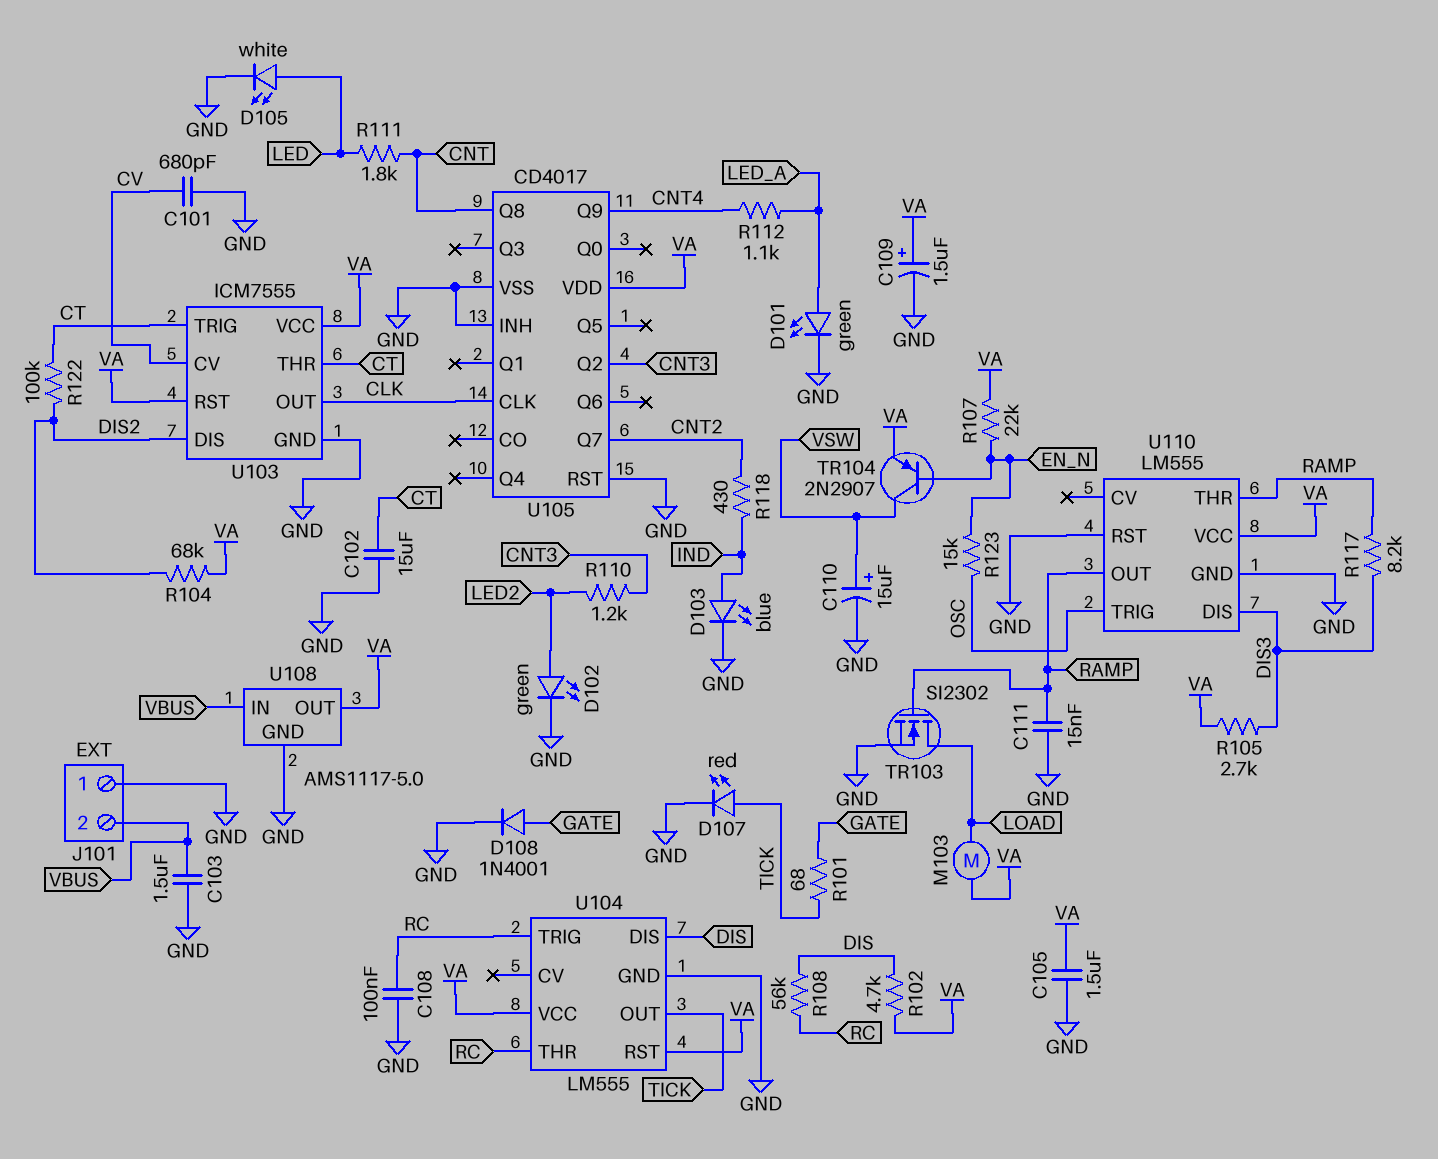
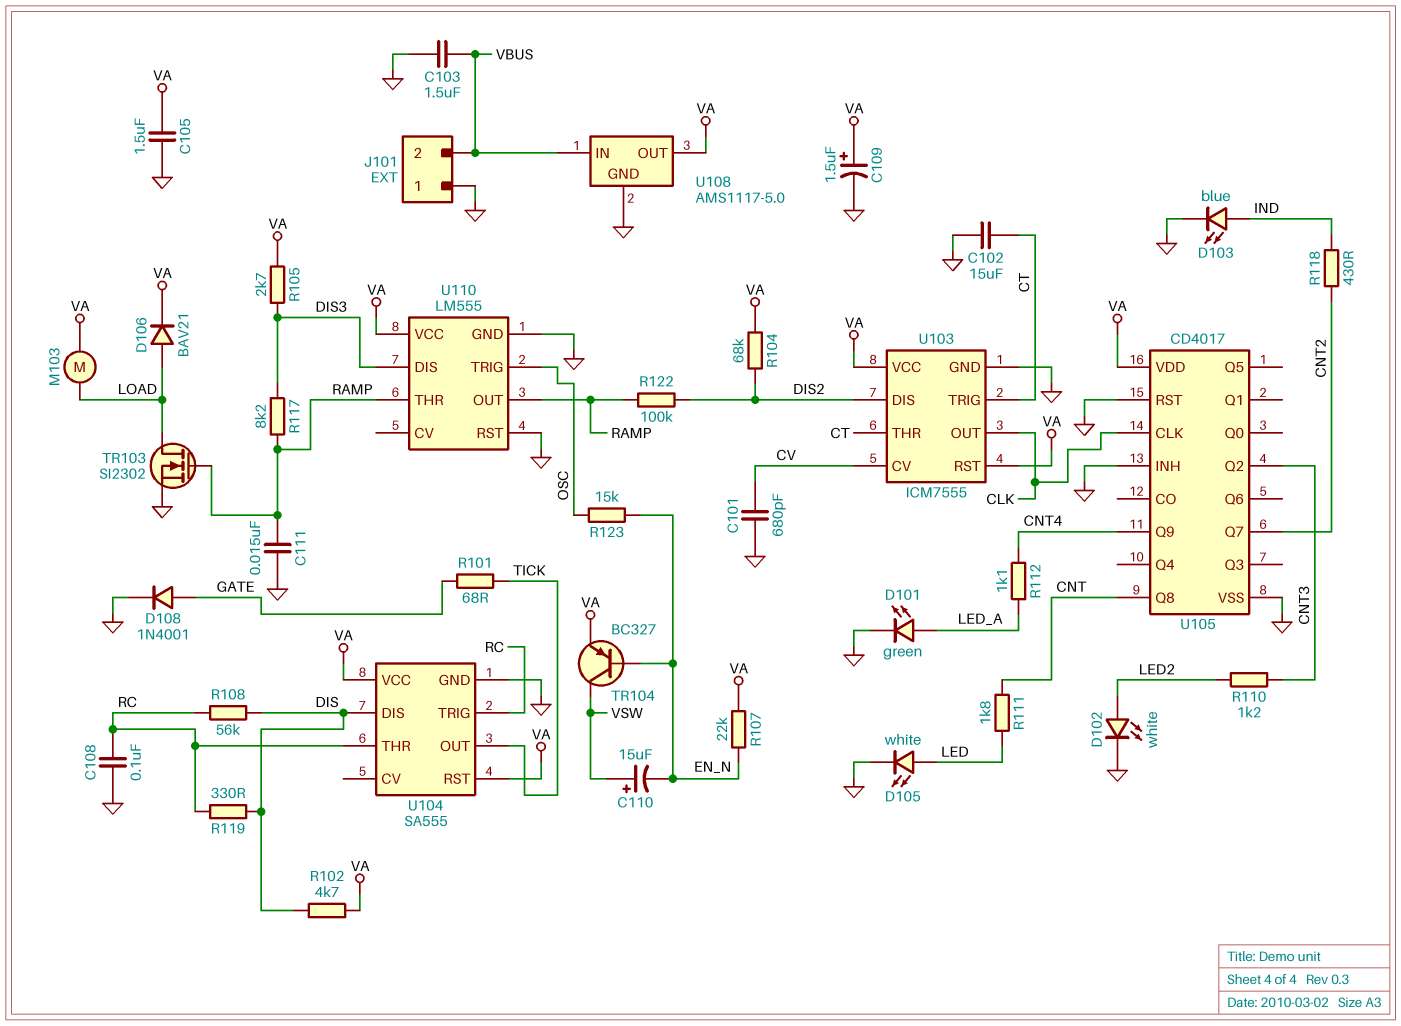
C110: 15uF (plus VSW, minus GND) -> 15uF (plus VSW, minus EN_N)
D102: LED green (A LED2, K GND) -> LED white (A LED2, K GND)
D106: none -> diode BAV21 (A LOAD, K VA)
D107: LED red (A TICK, K GND) -> none
R119: none -> 330 (DIS, RC)
R122: 100k (CT, DIS2) -> 100k (DIS2, RAMP)
TR104: PNP 2N2907 (B EN_N, C VSW, E VA) -> PNP BC327 (B EN_N, C VSW, E VA)
U104: LM555 -> SA555

